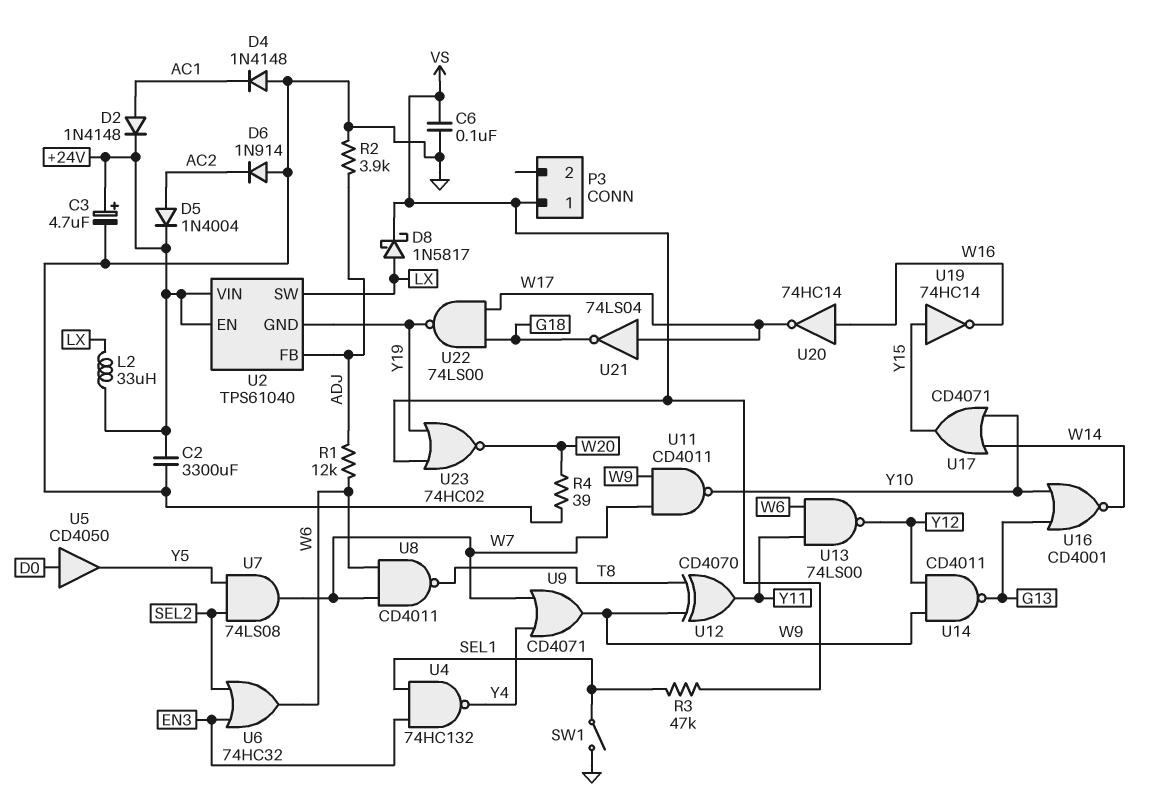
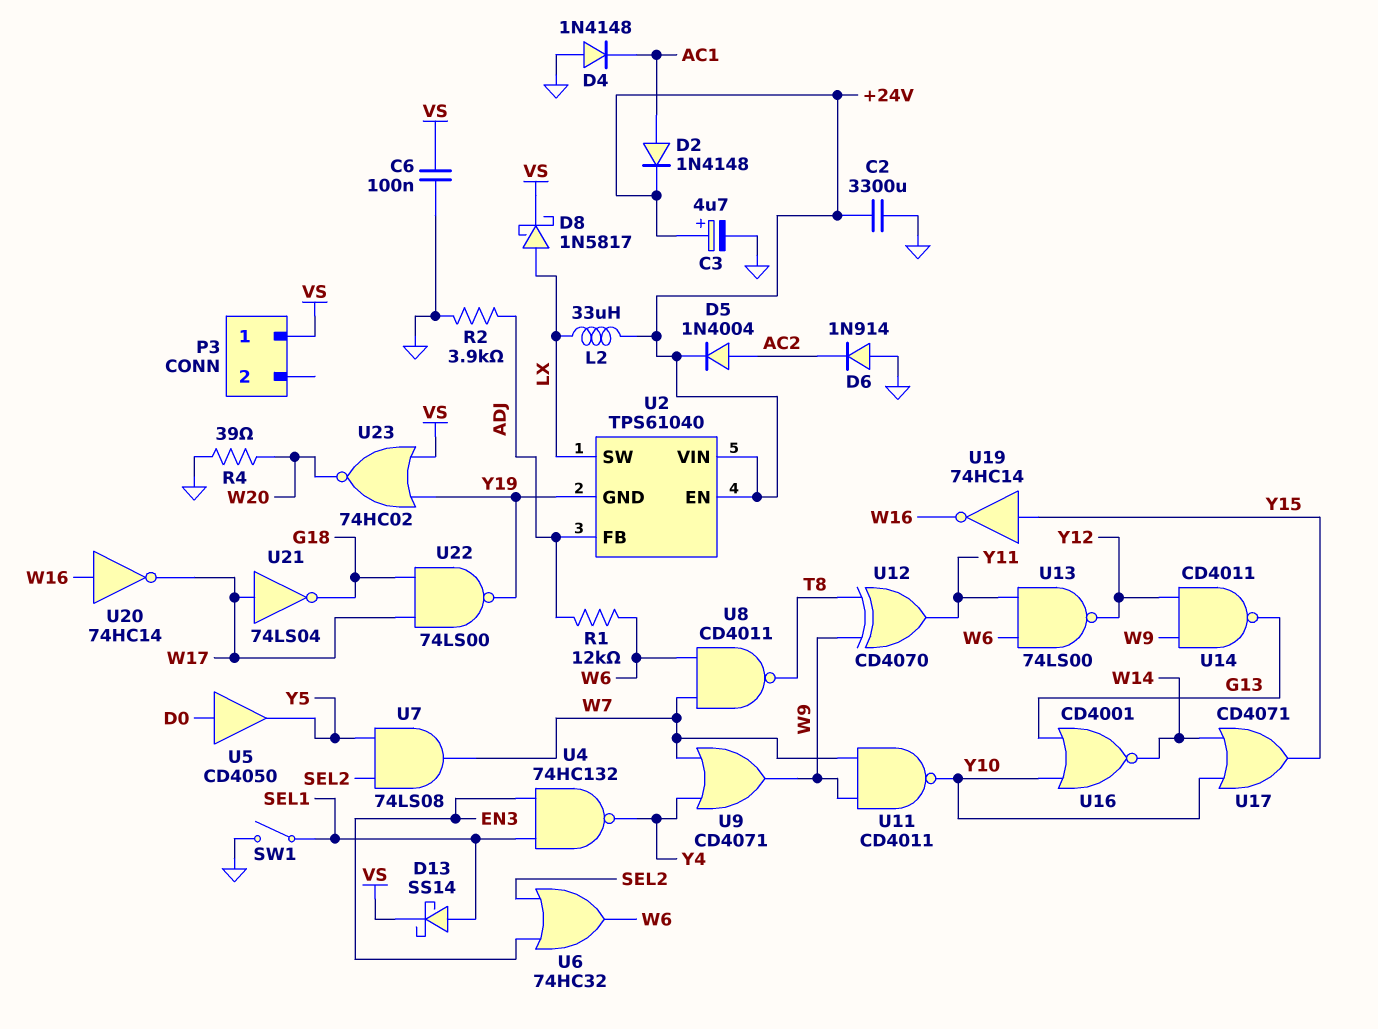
D13: none -> schottky SS14 (A SEL1, K VS)
R3: 47k (SEL1, VS) -> none

